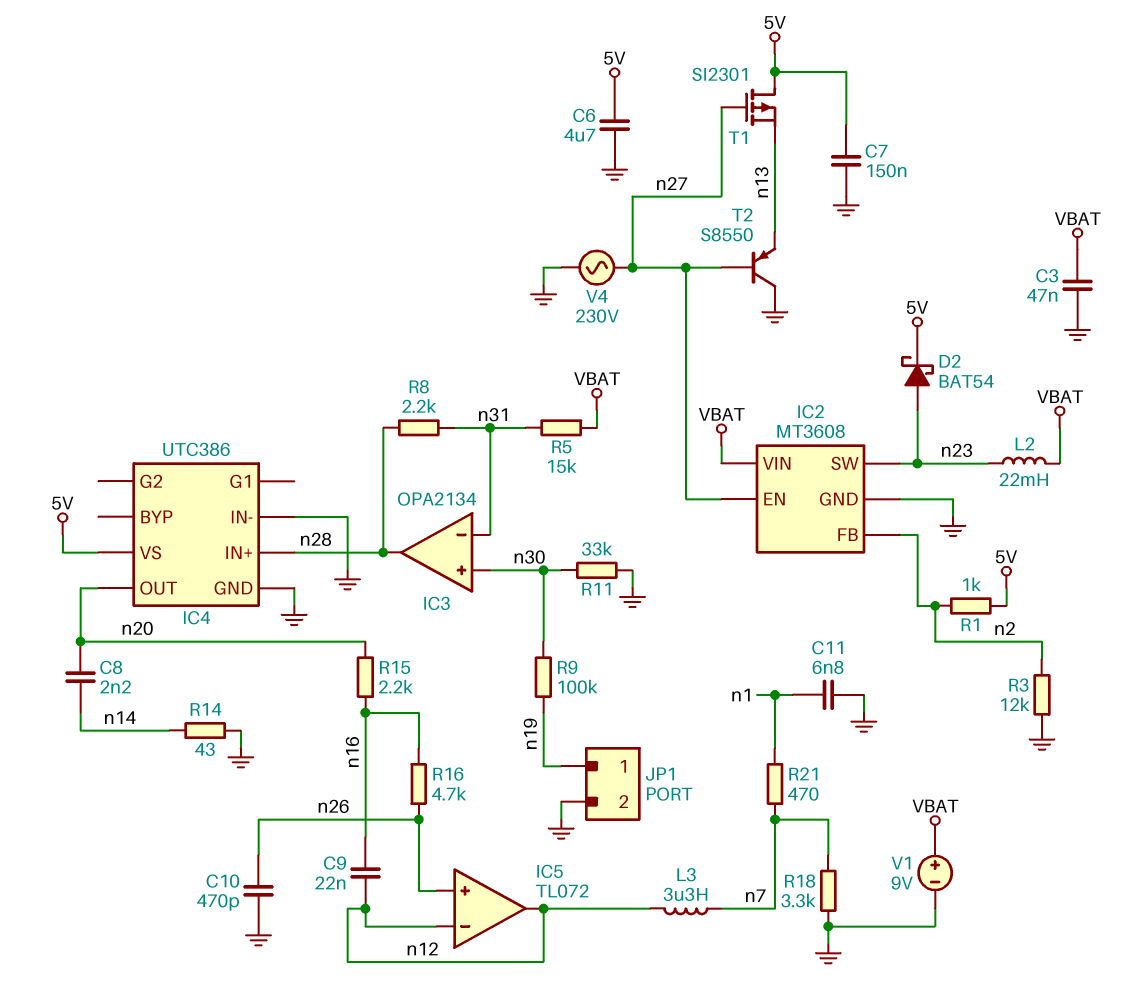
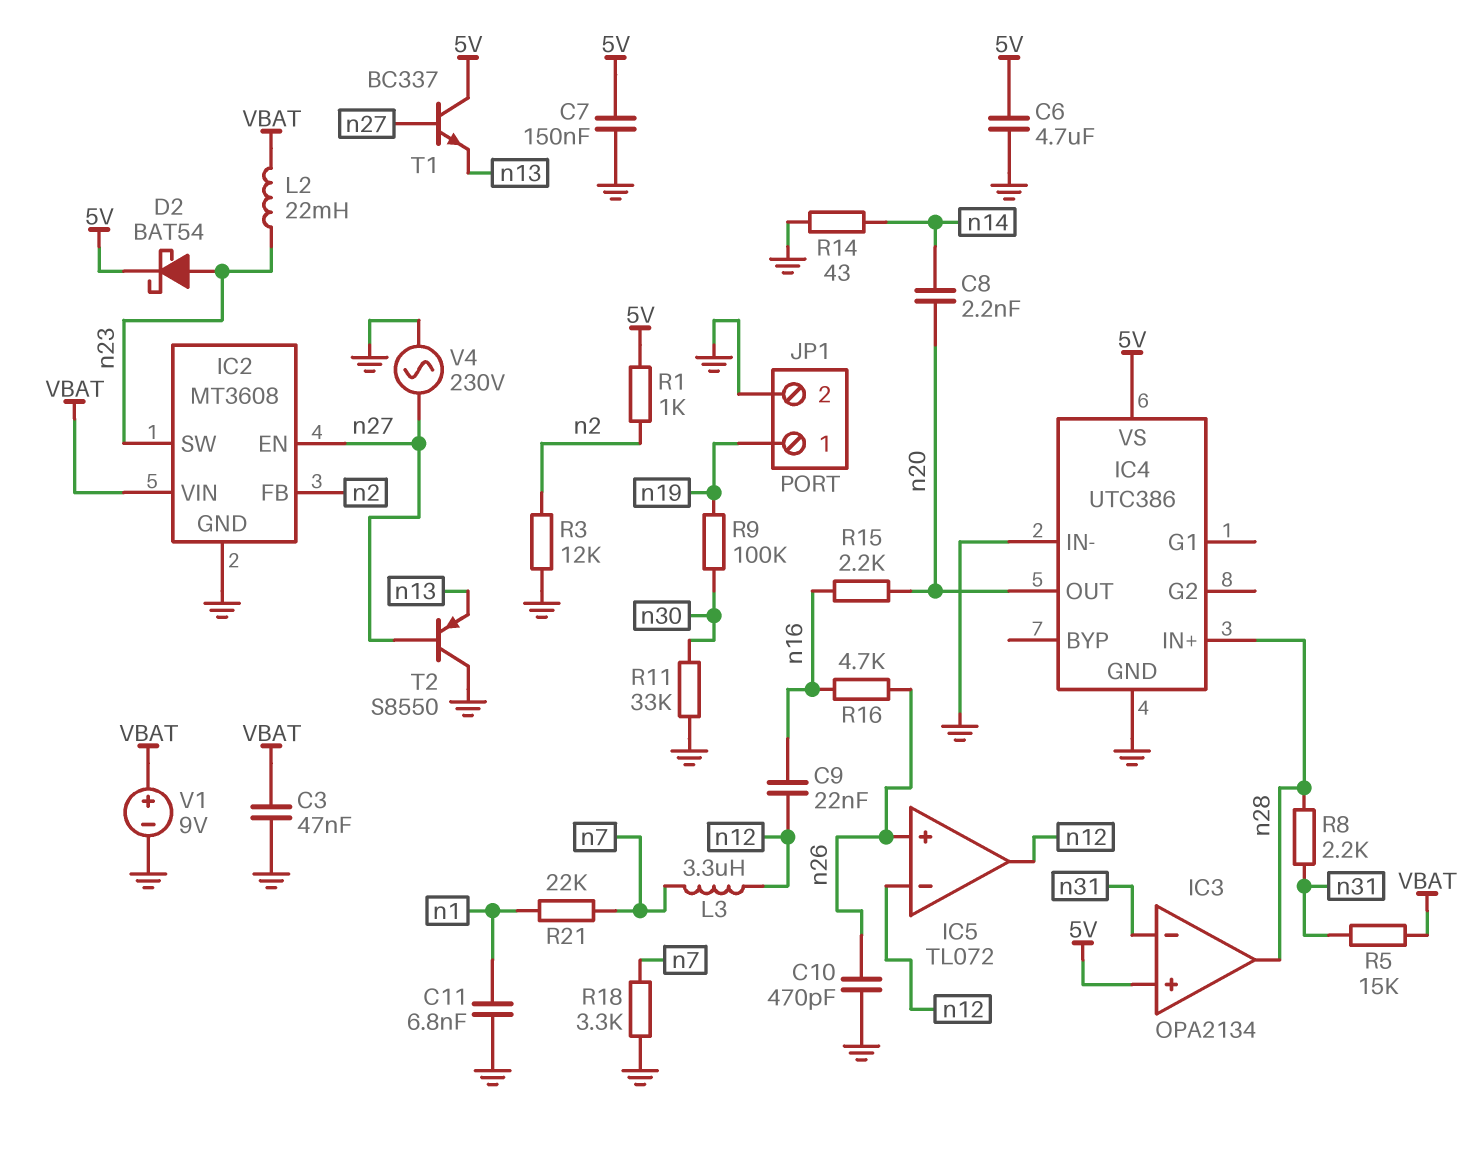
IC3 pin in+: n30 -> 5V
R21: 470 (n1, n7) -> 22k (n1, n7)
T1: PMOS SI2301 (G n27, D 5V, S n13) -> NPN BC337 (B n27, C 5V, E n13)

